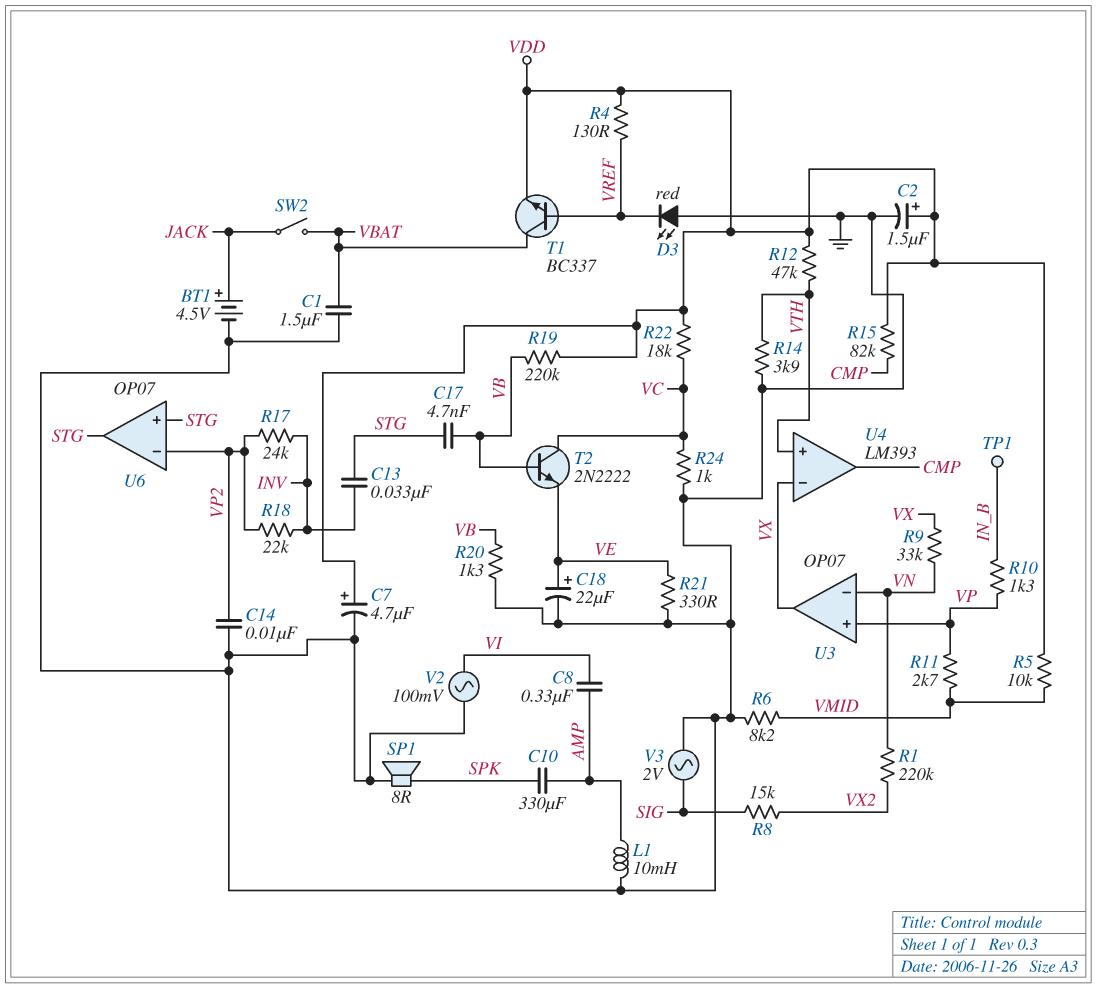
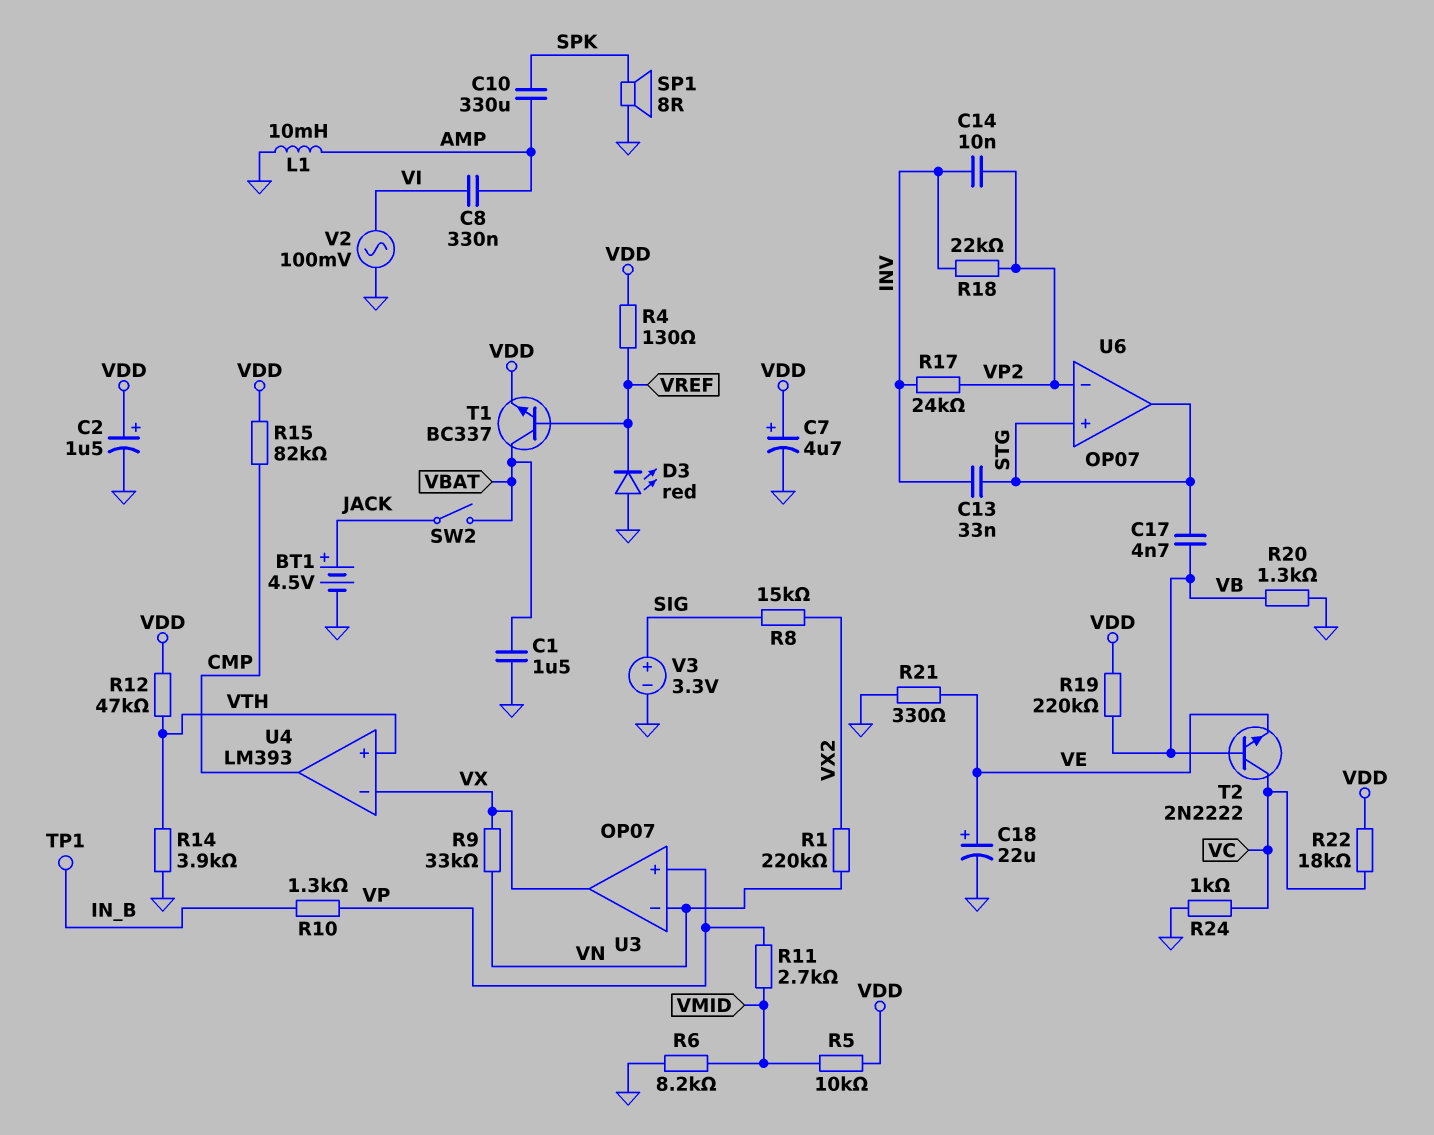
C14: 10nF (GND, VP2) -> 10nF (INV, VP2)
V3: AC 2V (GND, SIG) -> 3.3V (plus SIG, minus GND)

